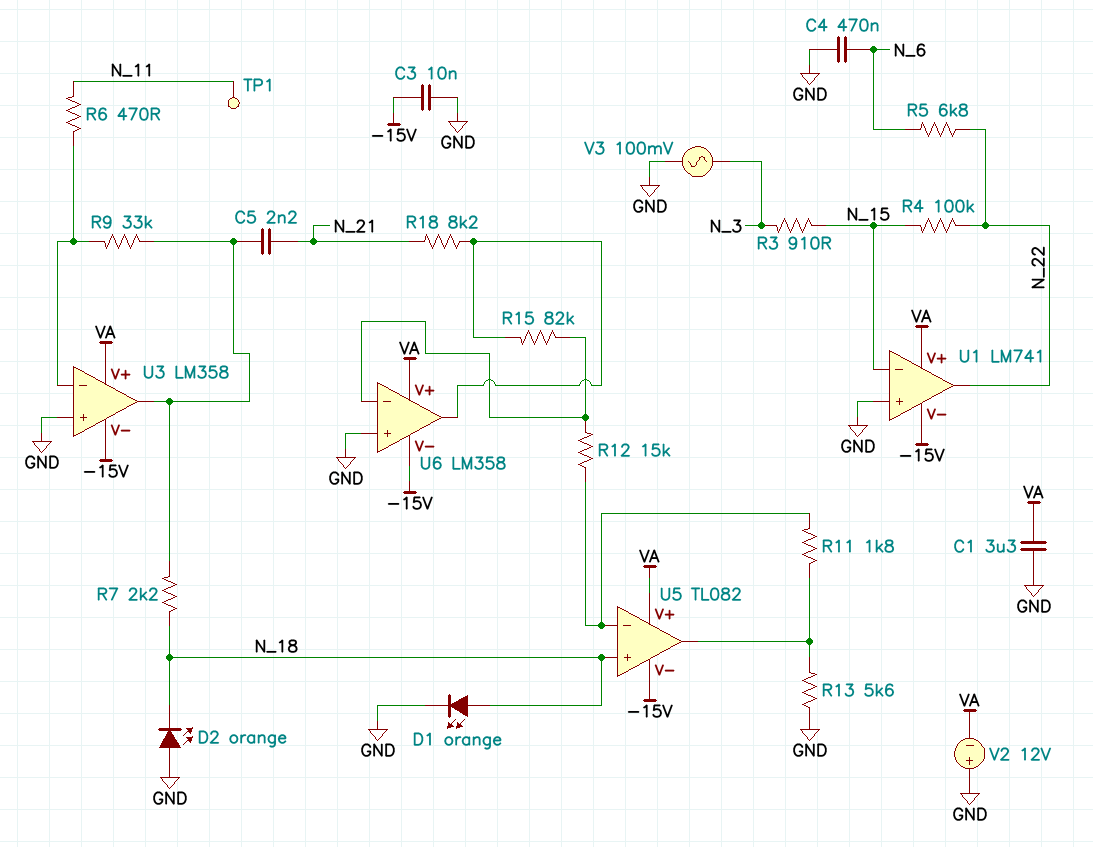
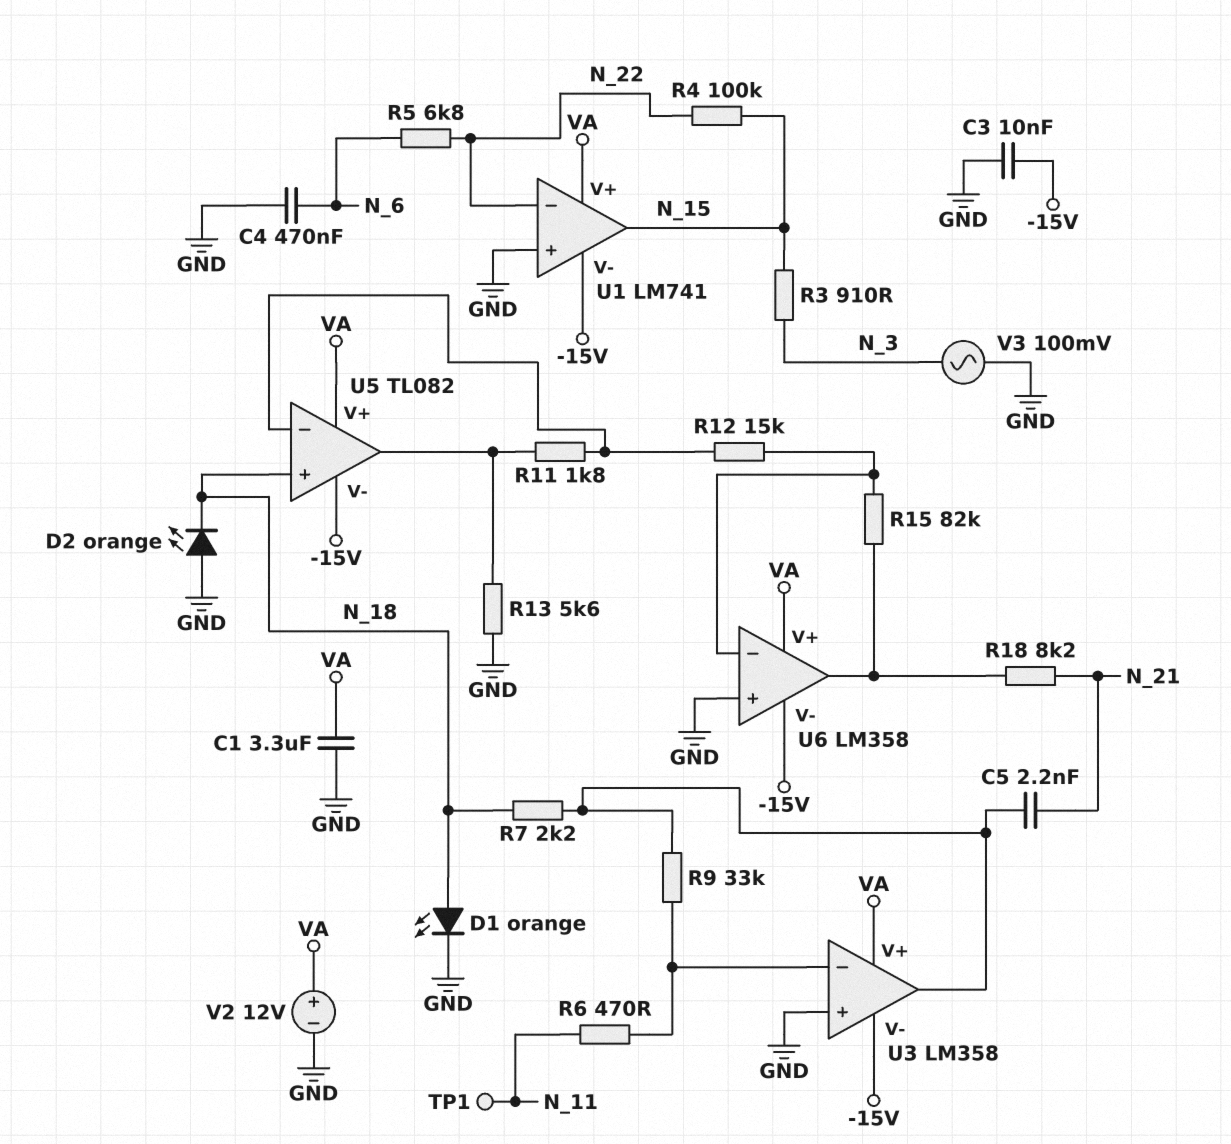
U1 pin in-: N_15 -> N_22
U1 pin out: N_22 -> N_15
V2: 12V (plus GND, minus VA) -> 12V (plus VA, minus GND)

